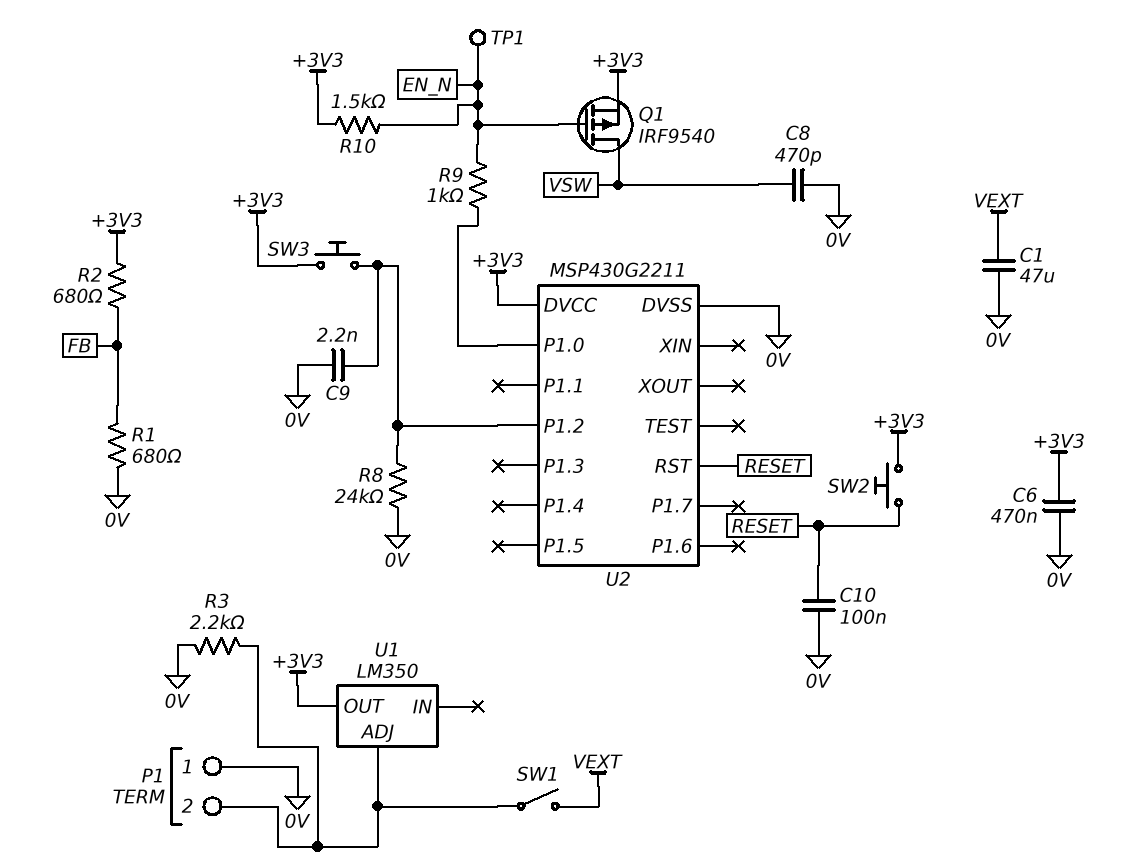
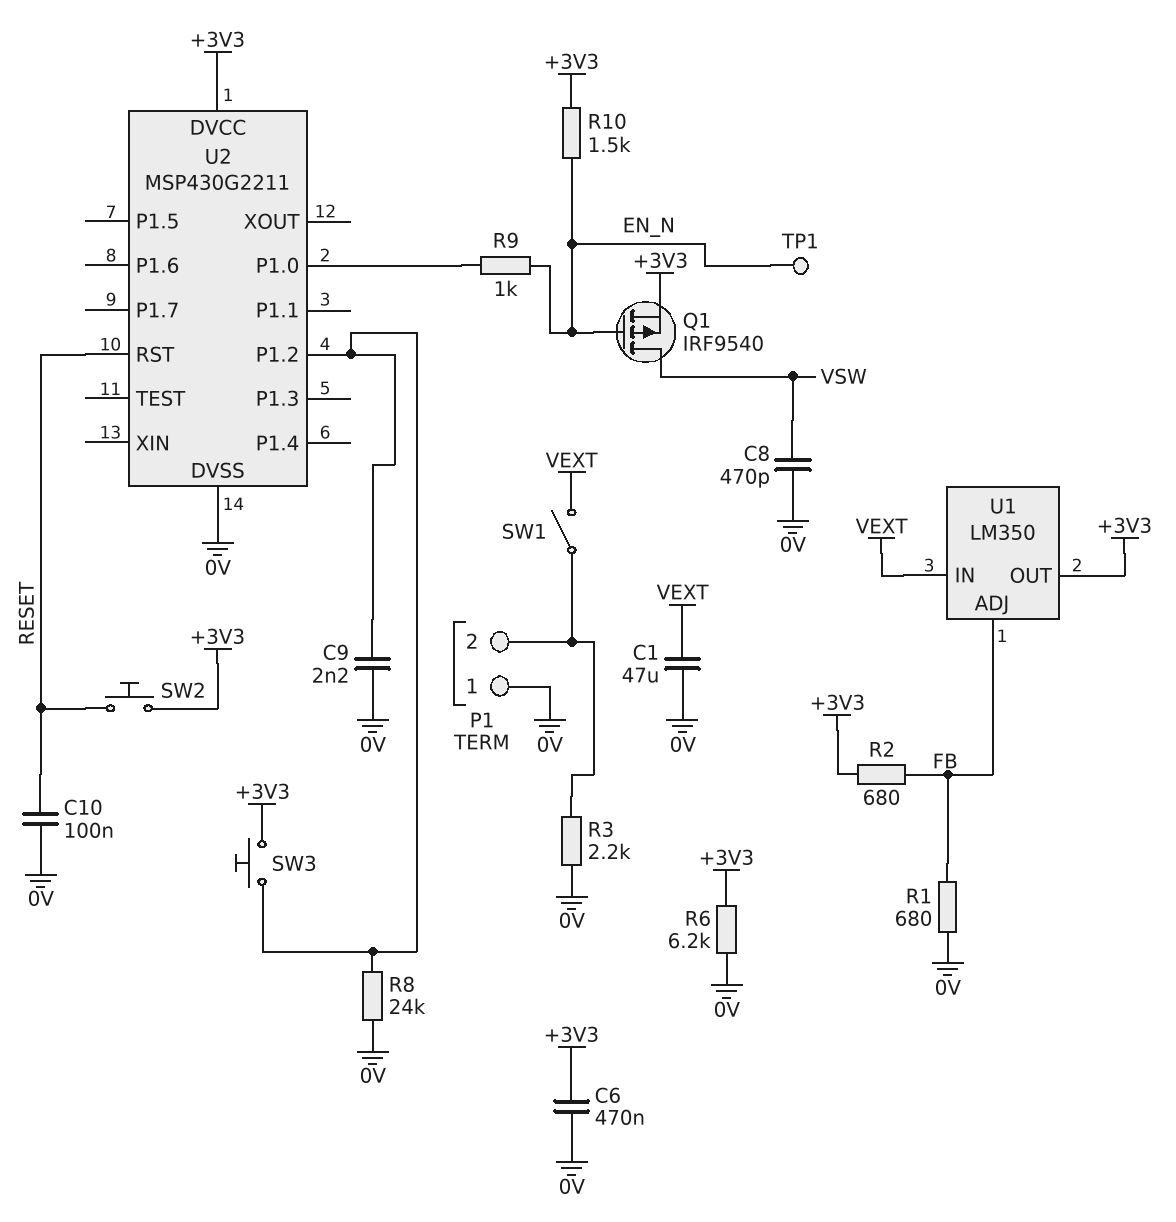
R6: none -> 6.2k (+3V3, 0V)
U1 pin ADJ: P1/2 -> FB
U1 pin IN: none -> VEXT

